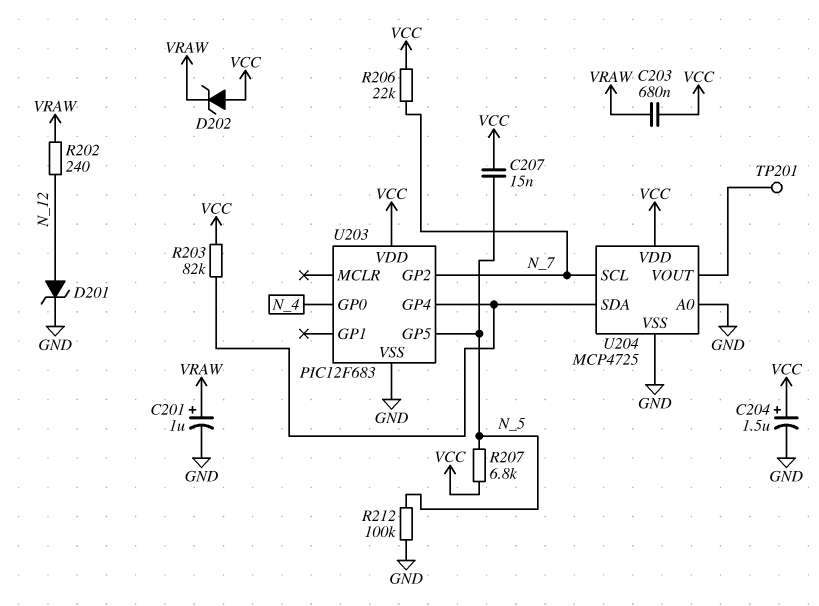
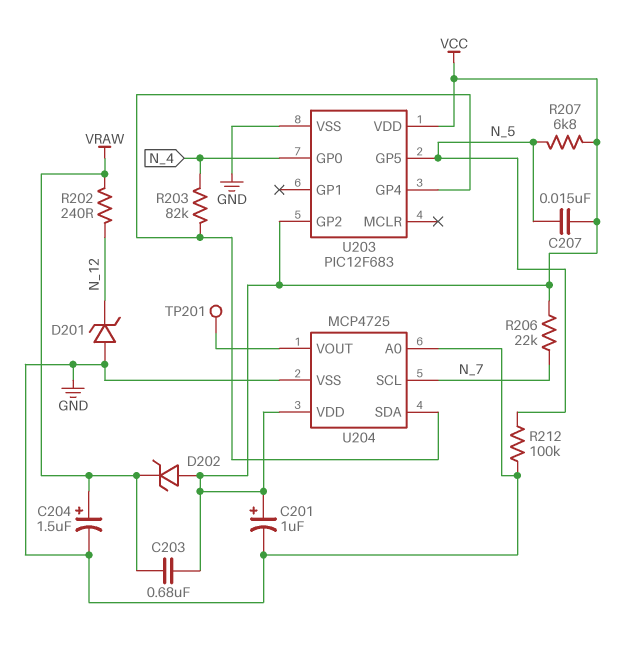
C201: 1uF (plus VRAW, minus GND) -> 1uF (plus VCC, minus GND)
C204: 1.5uF (plus VCC, minus GND) -> 1.5uF (plus VRAW, minus GND)
D201: zener (A N_12, K GND) -> zener (A GND, K N_12)
R203: 82k (U203/GP4, VCC) -> 82k (N_4, U203/GP4)
U203 pin GP2: N_7 -> VCC

